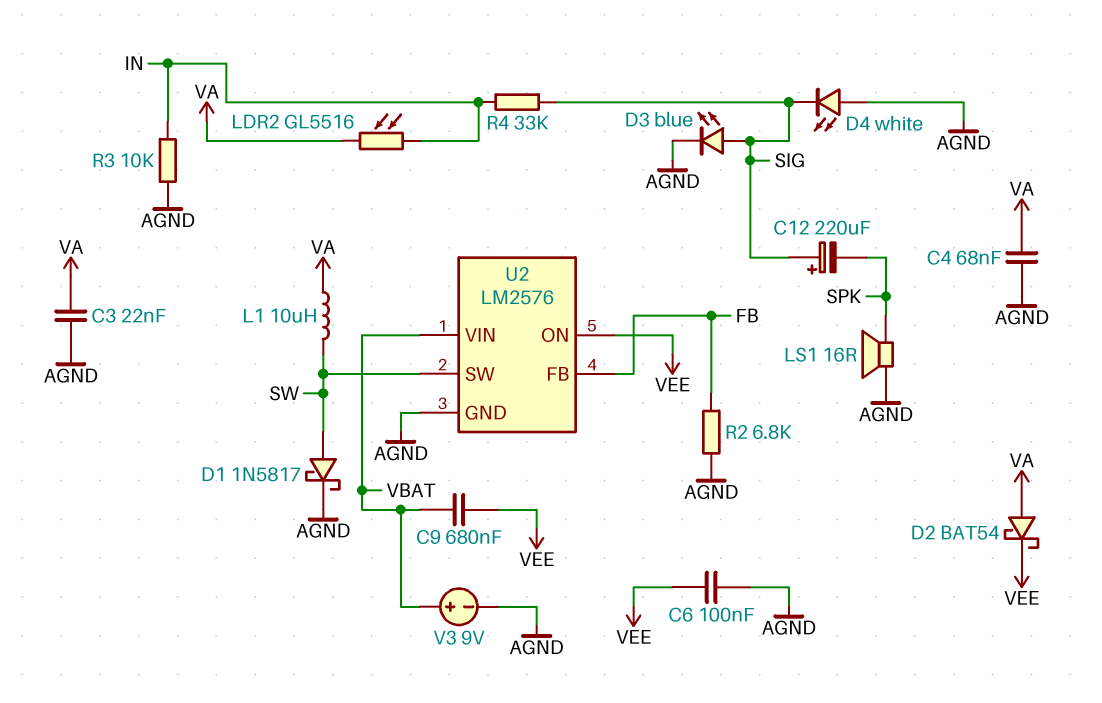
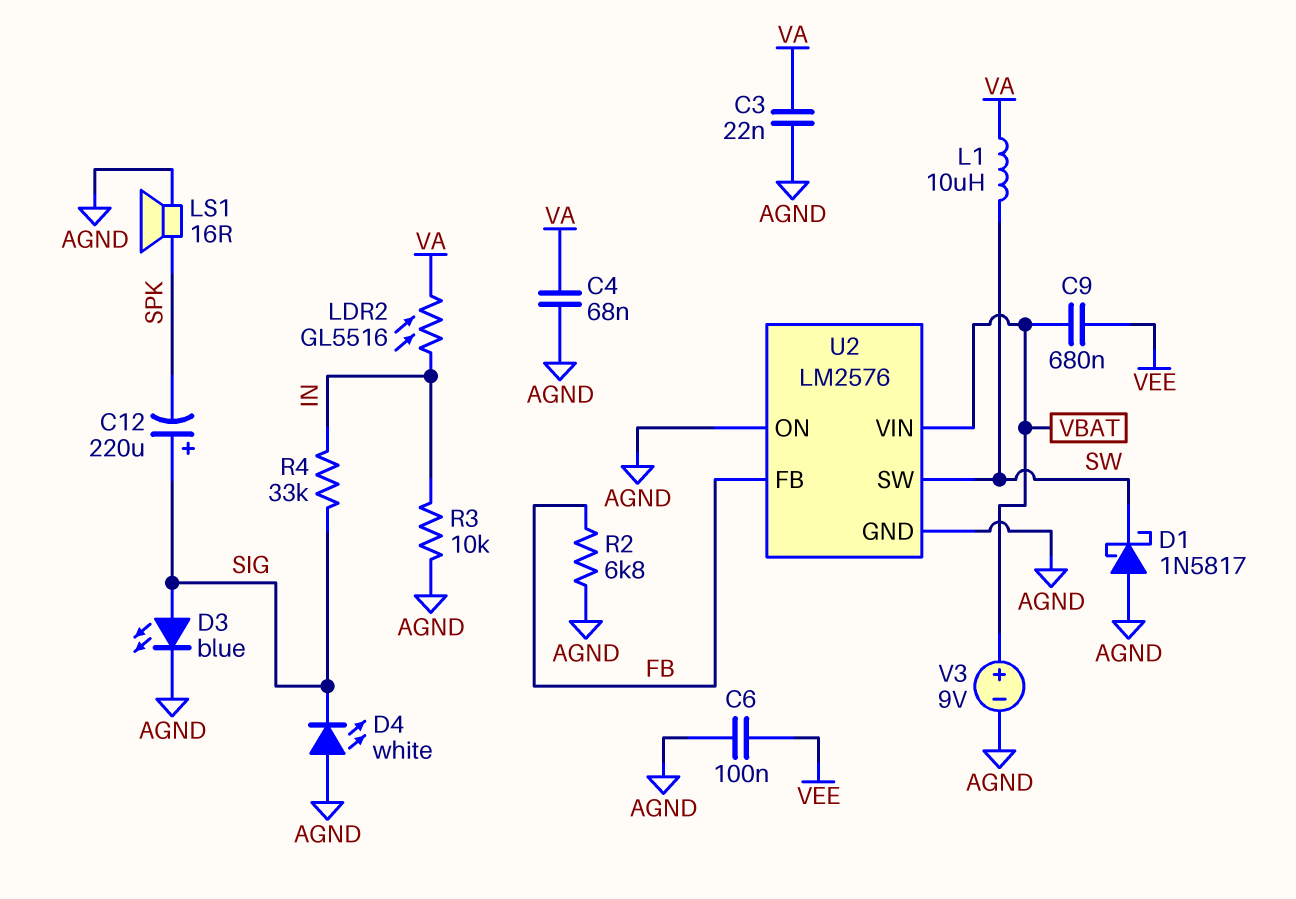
D1: schottky 1N5817 (A SW, K AGND) -> schottky 1N5817 (A AGND, K SW)
D2: schottky BAT54 (A VA, K VEE) -> none
U2 pin ON: VEE -> AGND

